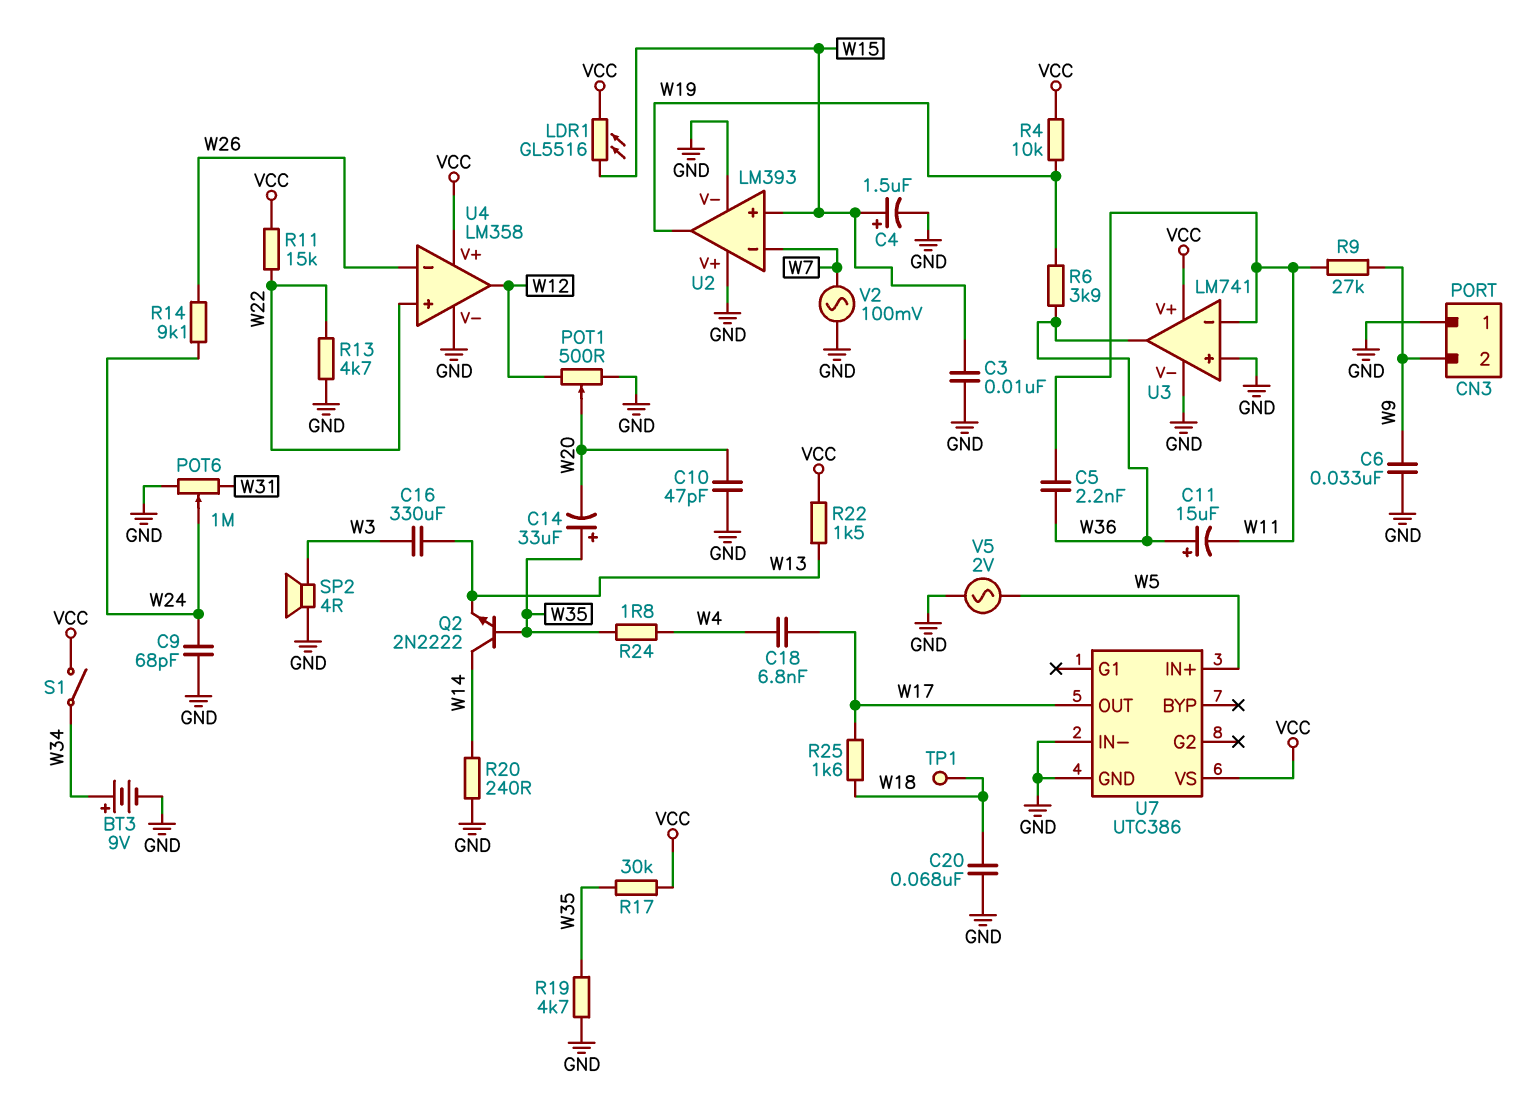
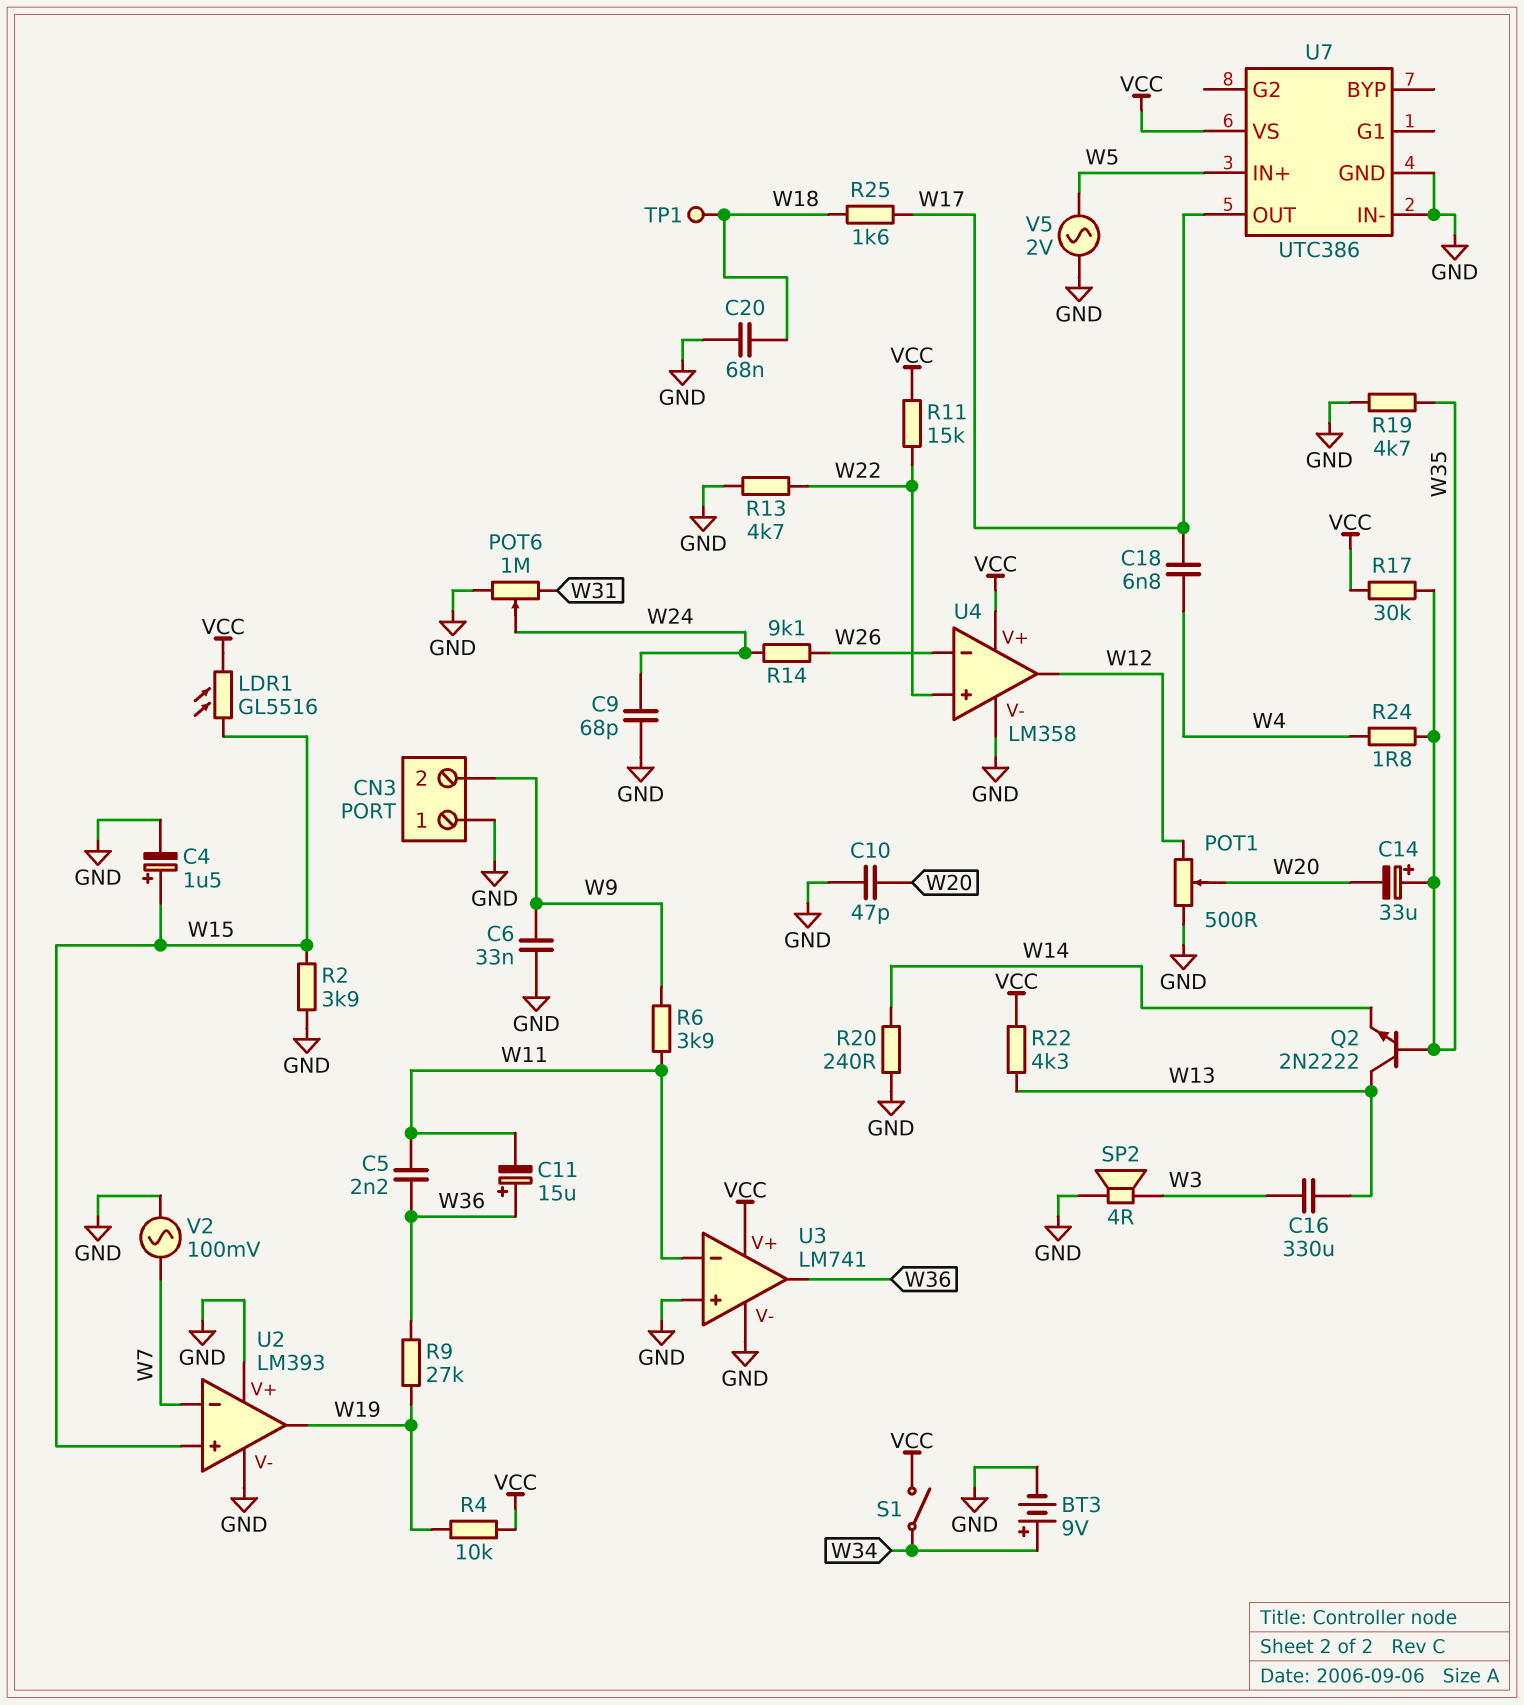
C3: 10nF (GND, W15) -> none
Q2: NPN 2N2222 (B W35, C W14, E W13) -> NPN 2N2222 (B W35, C W13, E W14)
R2: none -> 3.9k (GND, W15)
R6: 3.9k (W19, W36) -> 3.9k (W9, W11)
R9: 27k (W9, W11) -> 27k (W19, W36)
R22: 1.5k (VCC, W13) -> 4.3k (VCC, W13)

